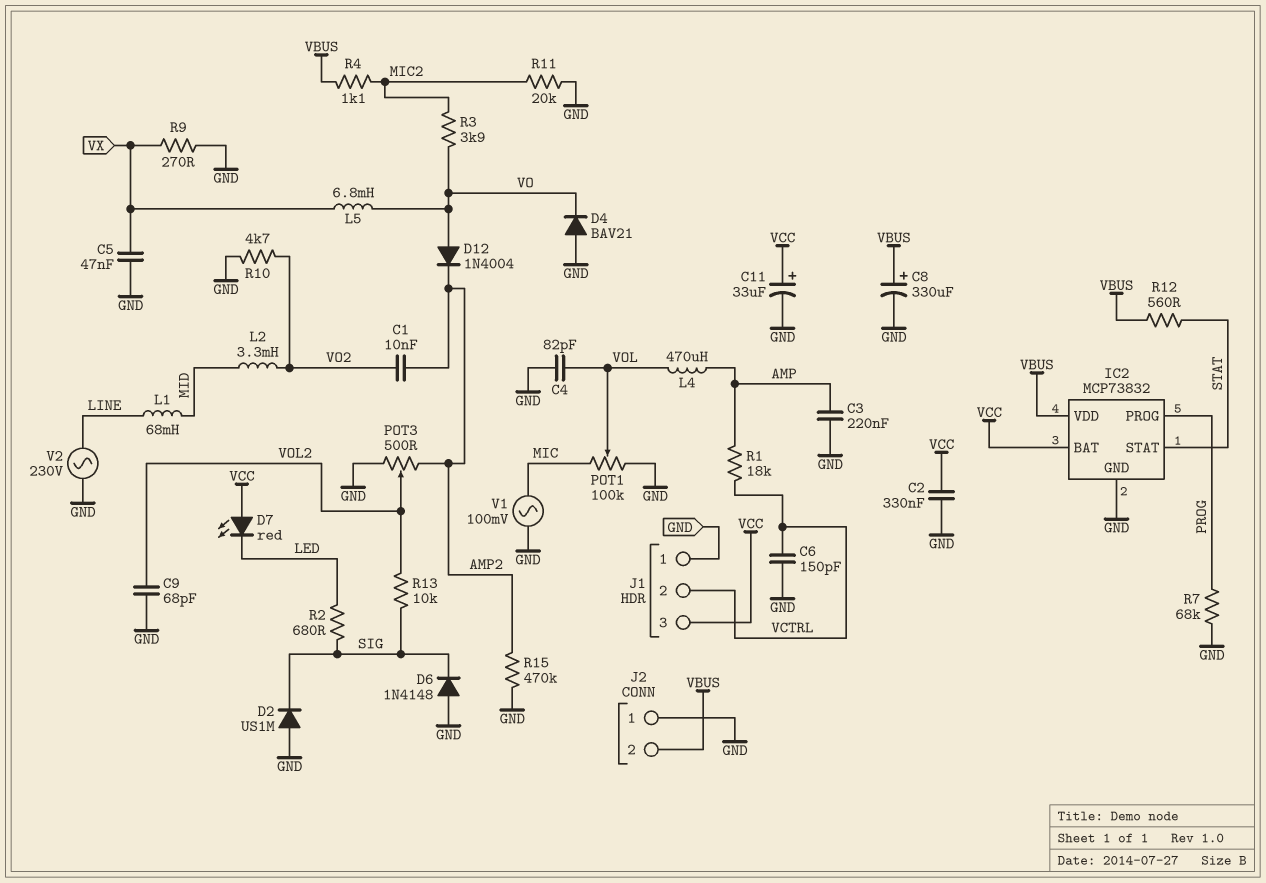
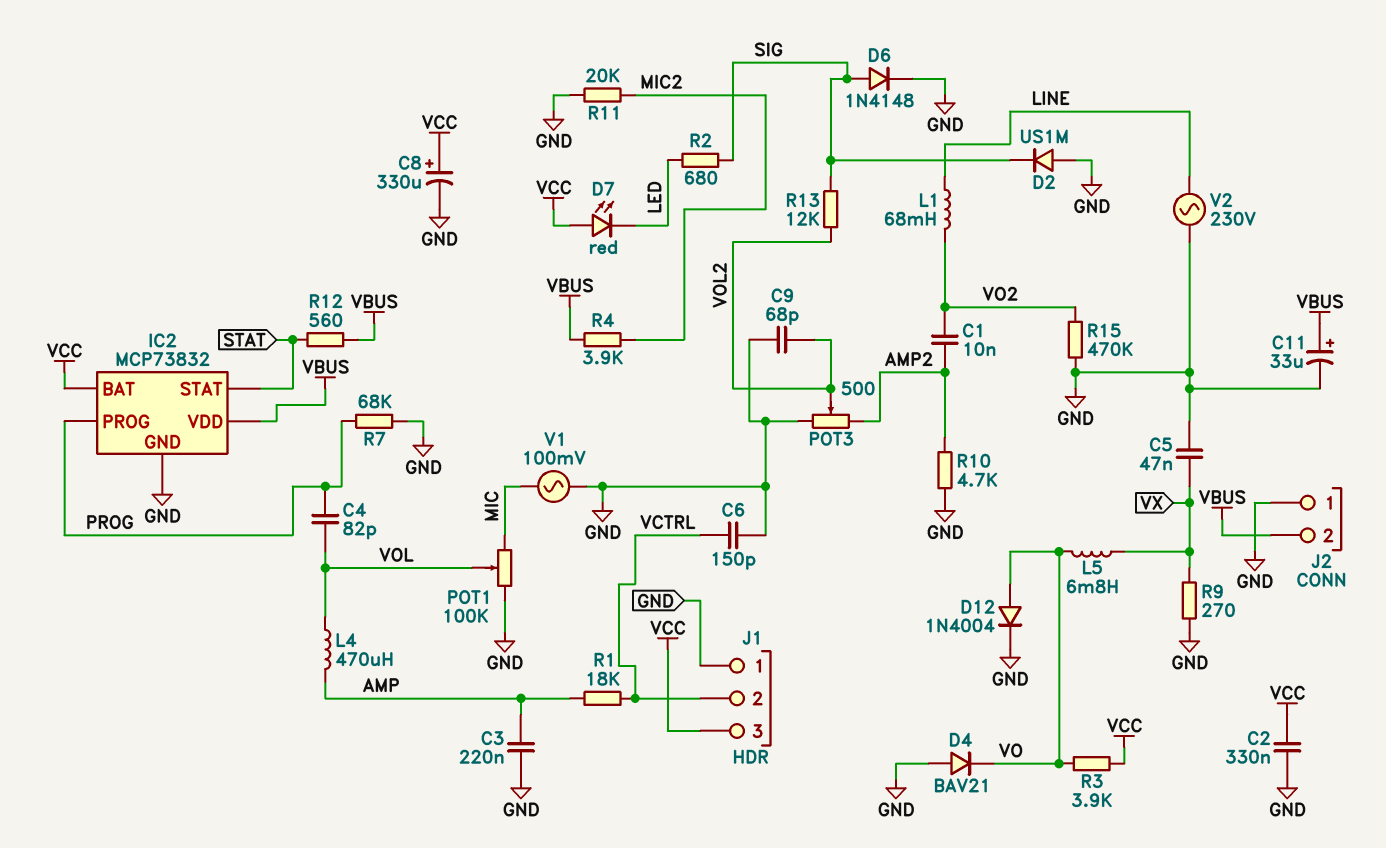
C4: 82pF (GND, VOL) -> 82pF (PROG, VOL)
C8: 330uF (plus VBUS, minus GND) -> 330uF (plus VCC, minus GND)
C11: 33uF (plus VCC, minus GND) -> 33uF (plus VBUS, minus GND)
D6: diode 1N4148 (A GND, K SIG) -> diode 1N4148 (A SIG, K GND)
D12: diode 1N4004 (A VO, K AMP2) -> diode 1N4004 (A VO, K GND)
L1: 68mH (LINE, MID) -> 68mH (LINE, VO2)
L2: 3.3mH (MID, VO2) -> none
R3: 3.9k (MIC2, VO) -> 3.9k (VCC, VO)
R4: 1.1k (MIC2, VBUS) -> 3.9k (MIC2, VBUS)
R10: 4.7k (GND, VO2) -> 4.7k (AMP2, GND)
R13: 10k (SIG, VOL2) -> 12k (SIG, VOL2)
R15: 470k (AMP2, GND) -> 470k (GND, VO2)

